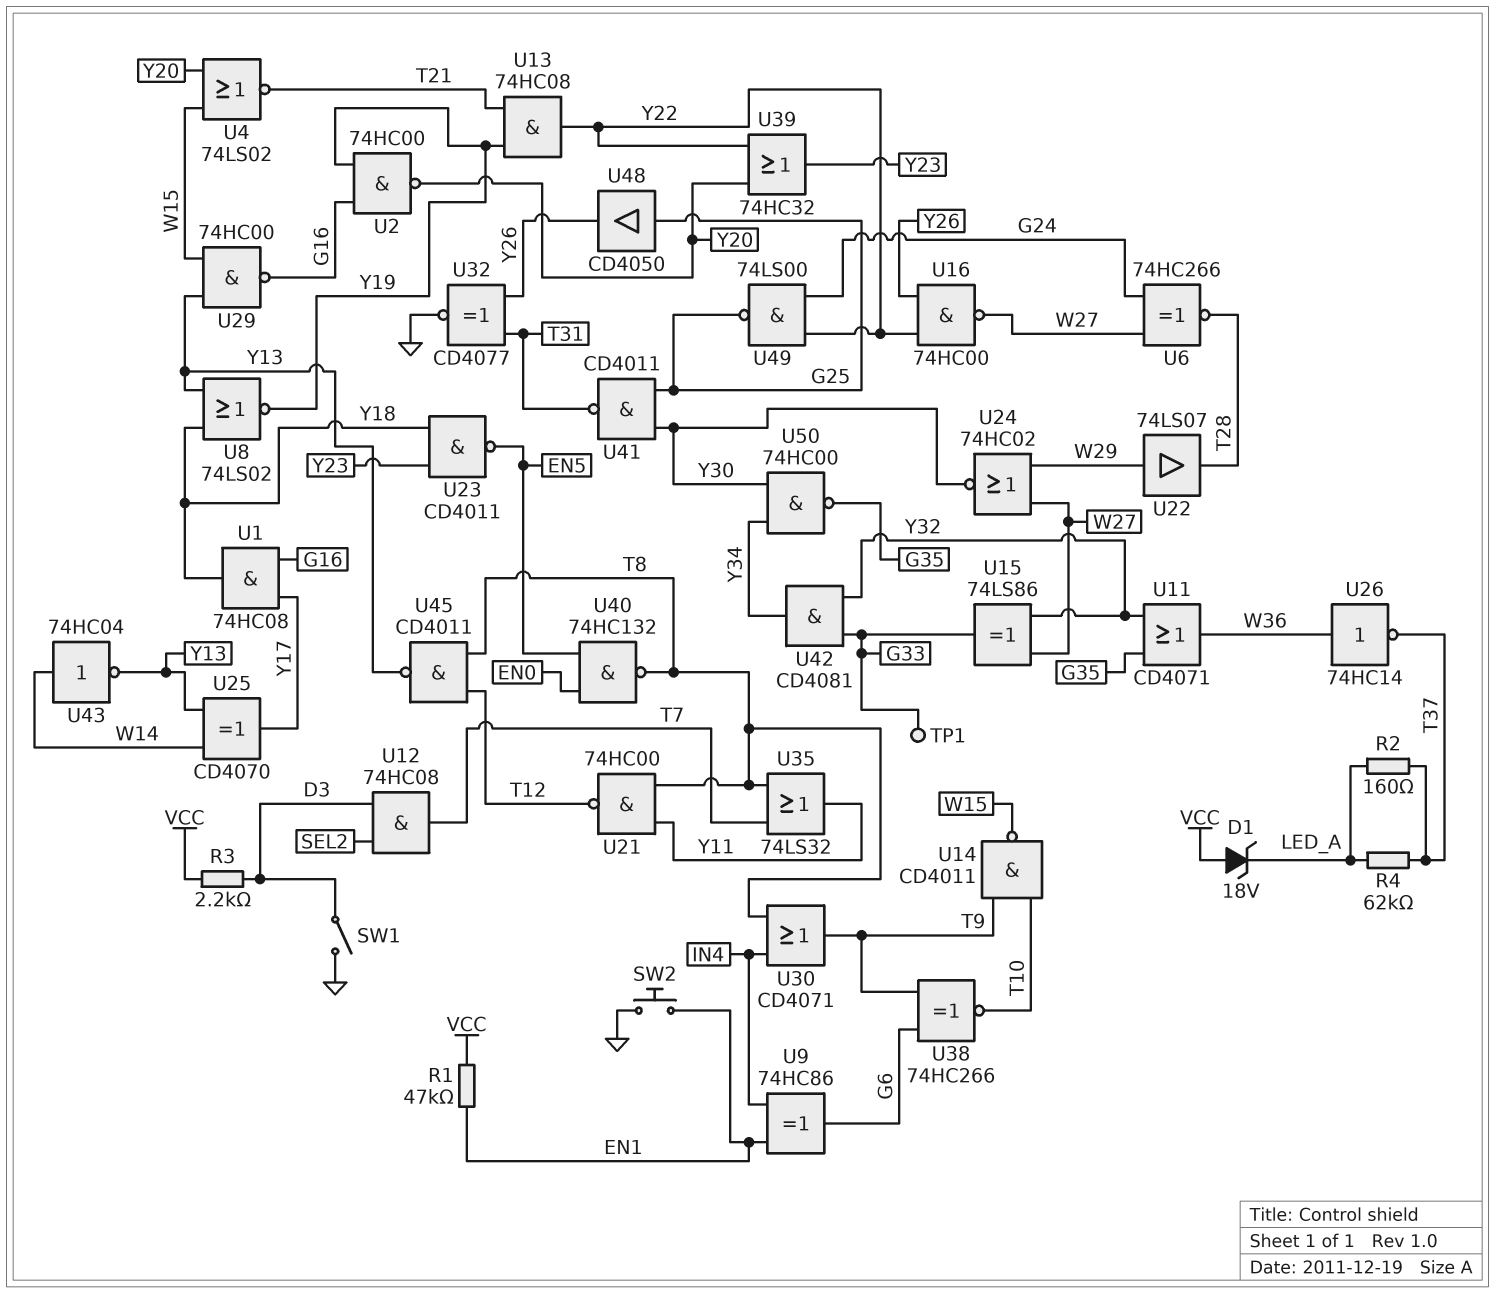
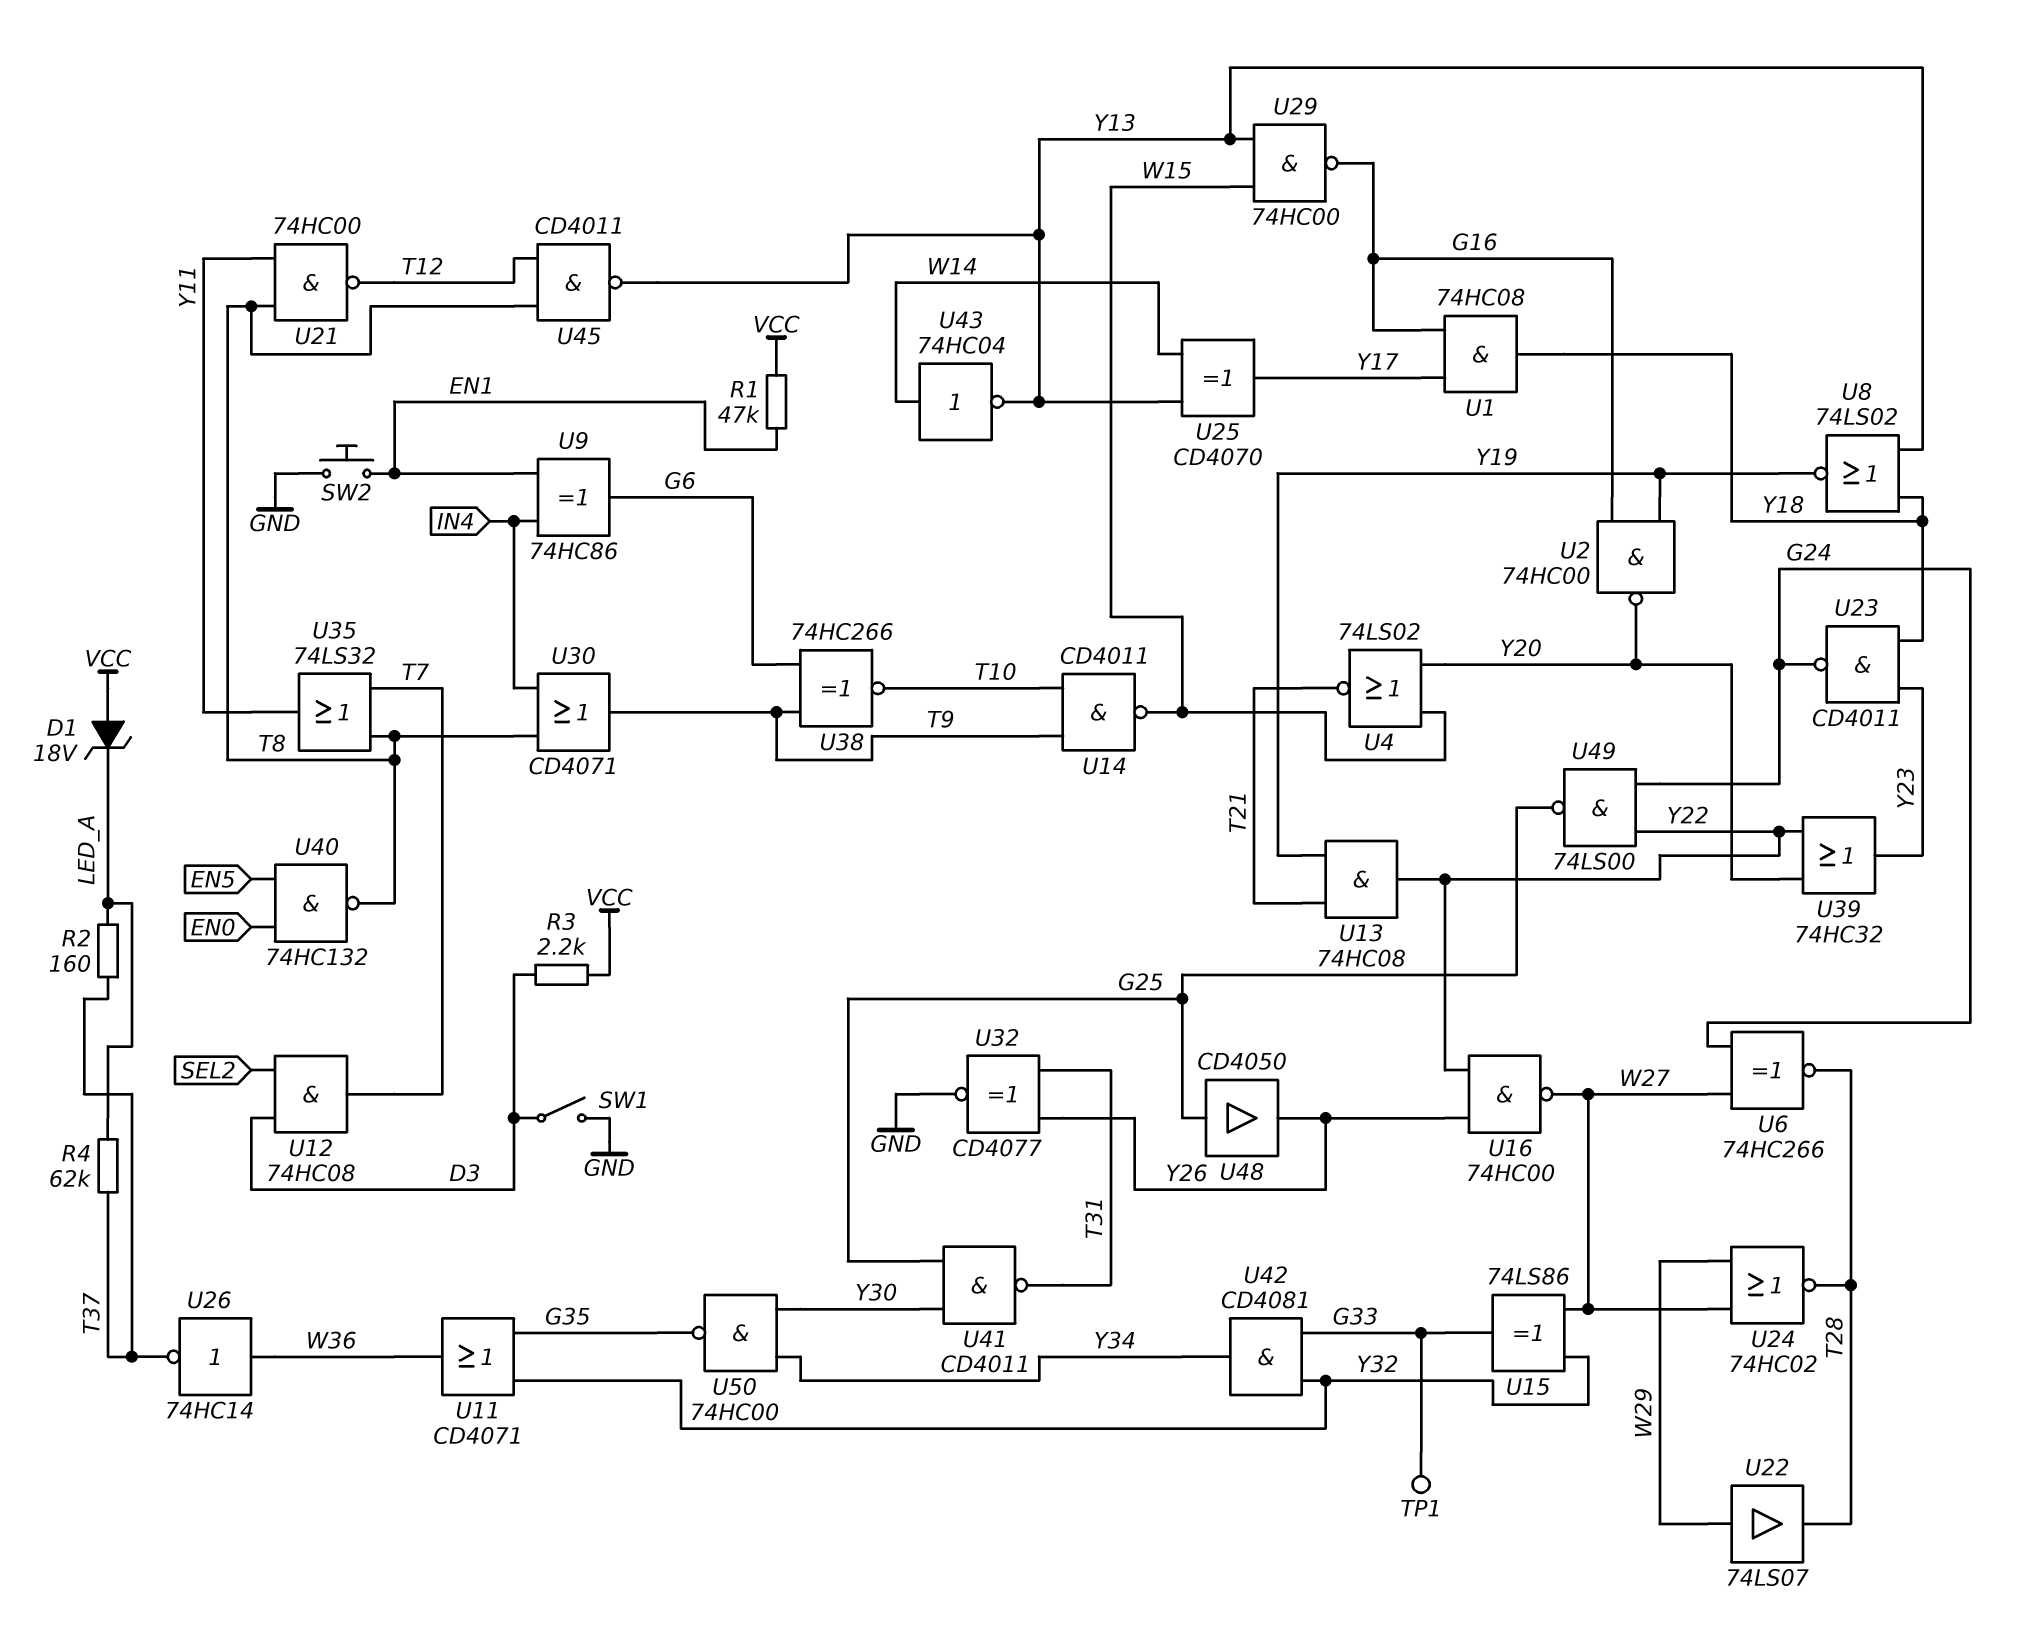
U23: NAND CD4011 (in Y18, in Y23, out EN5) -> NAND CD4011 (in Y18, in Y23, out G24)
U24: NOR 74HC02 (in W27, in W29, out Y30) -> NOR 74HC02 (in W27, in W29, out T28)

